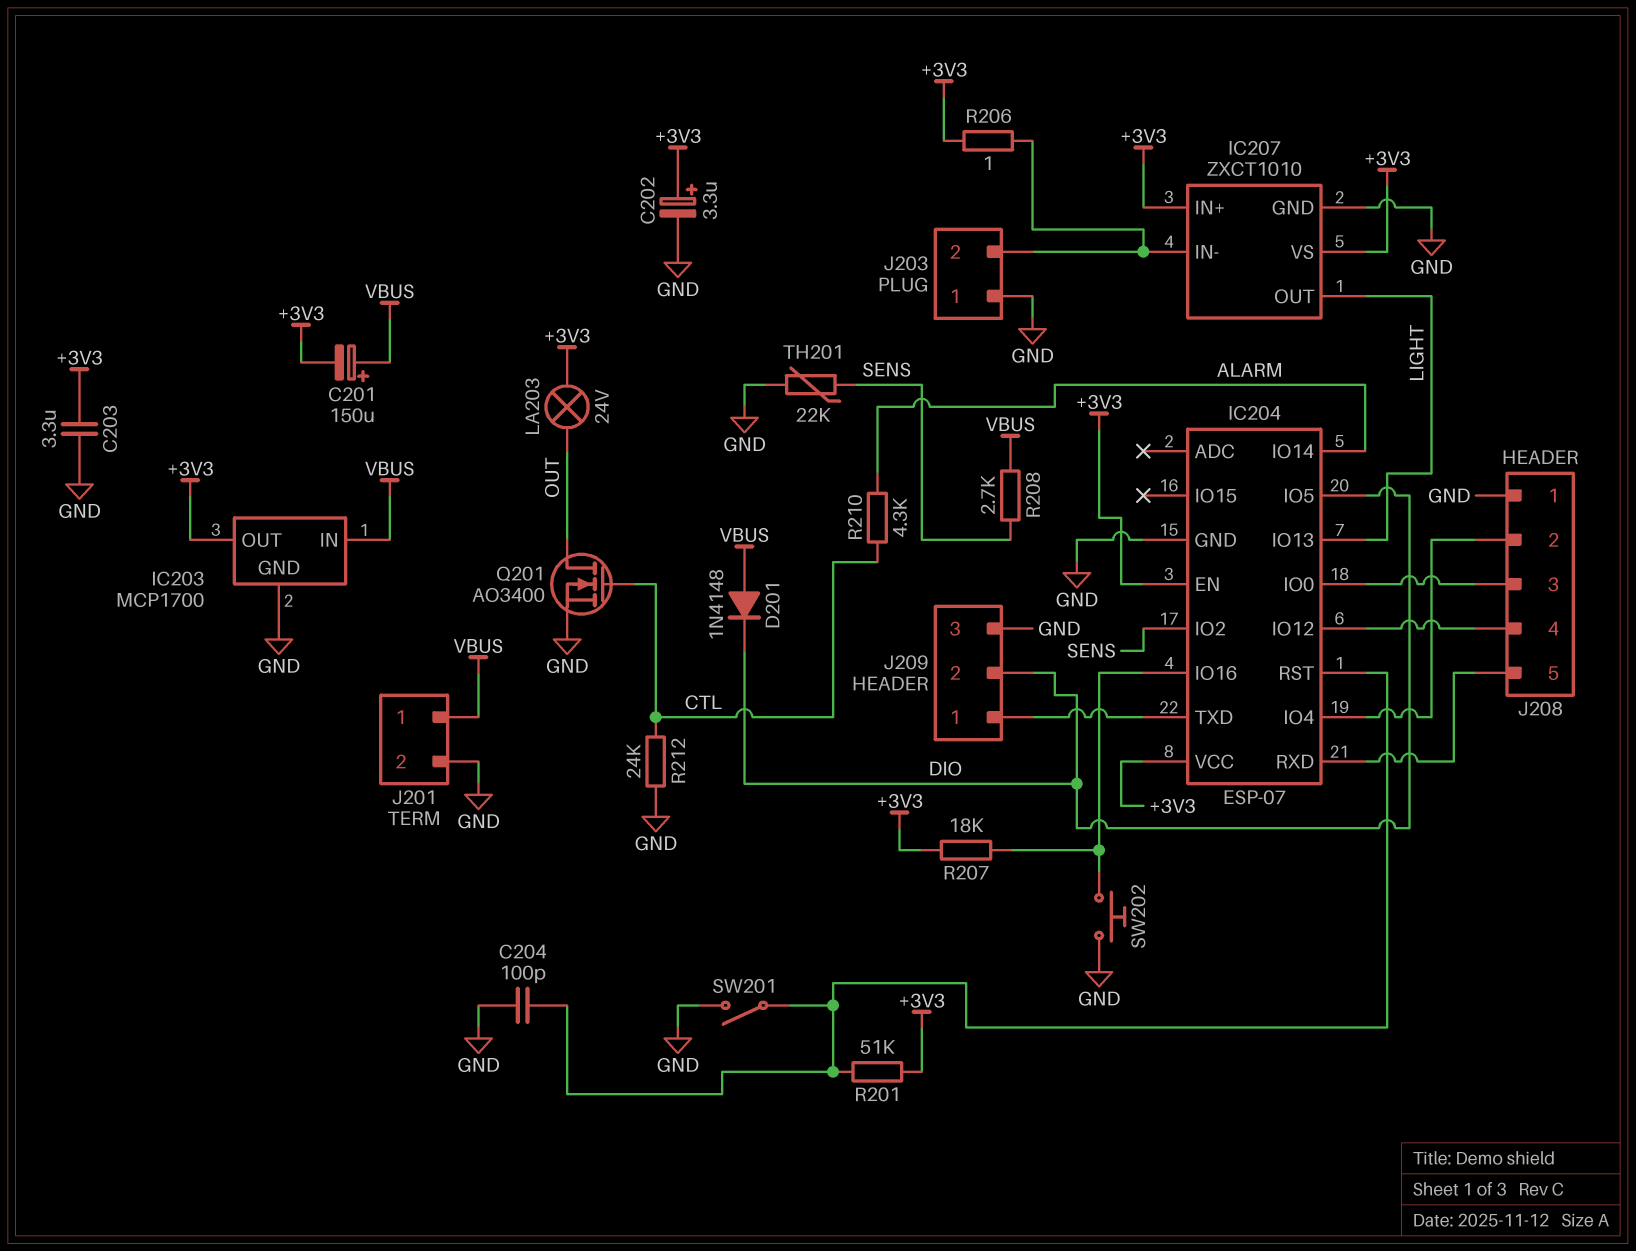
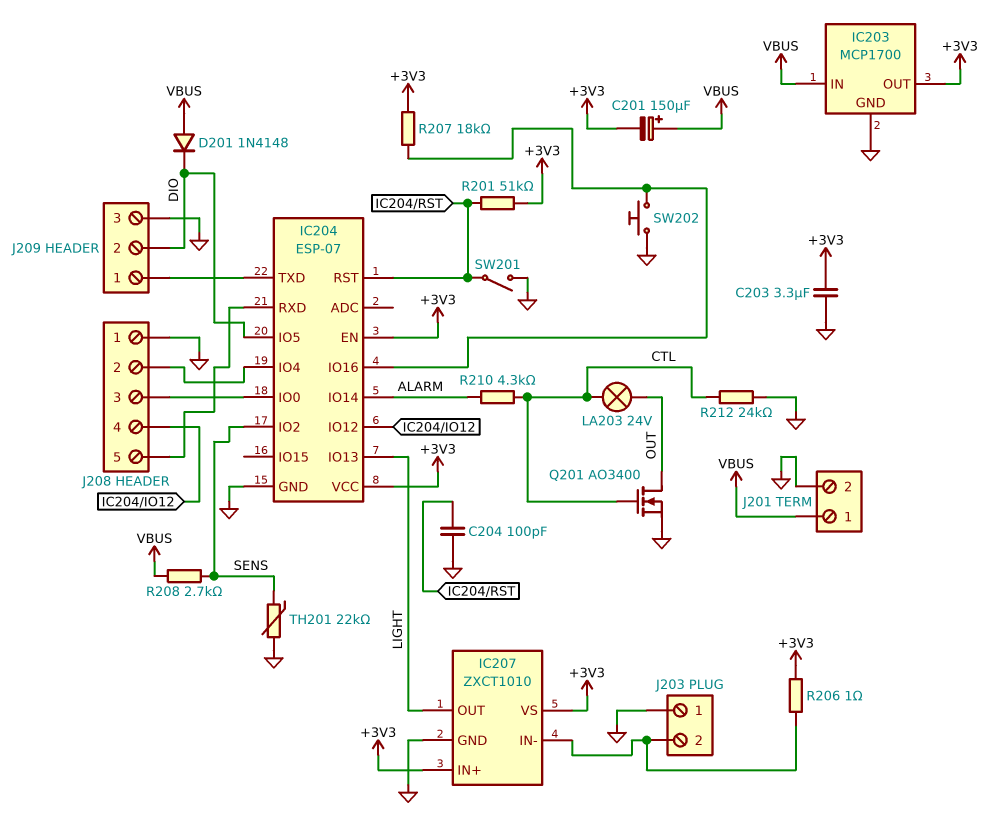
C202: 3.3uF (plus +3V3, minus GND) -> none
LA203: lamp 24V (+3V3, OUT) -> lamp 24V (CTL, OUT)

